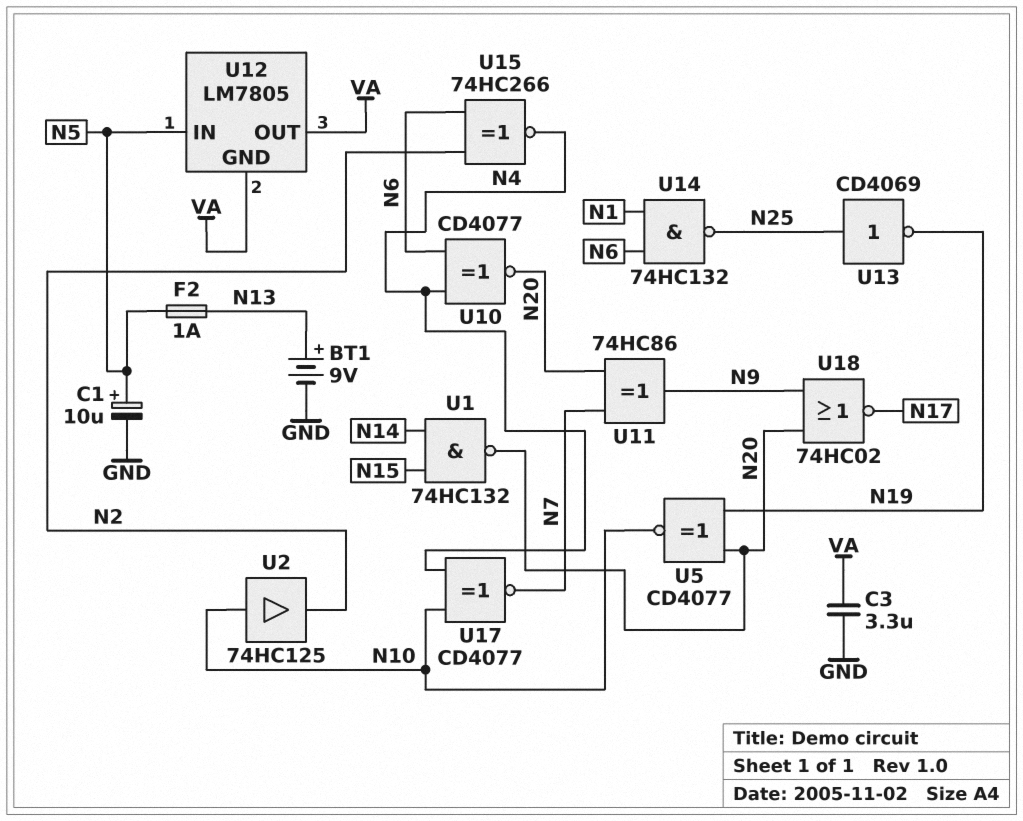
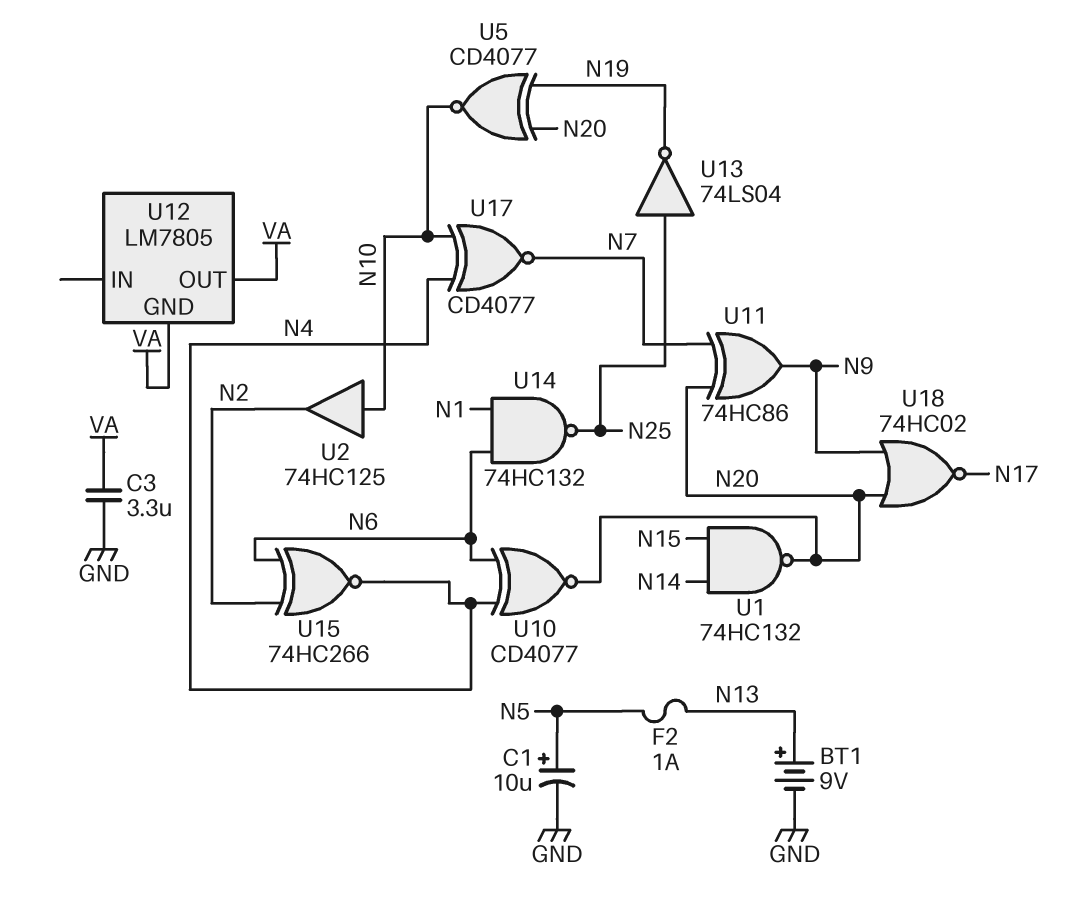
U12 pin IN: N5 -> none
U13: NOT CD4069 (in N25, out N19) -> NOT 74LS04 (in N25, out N19)

